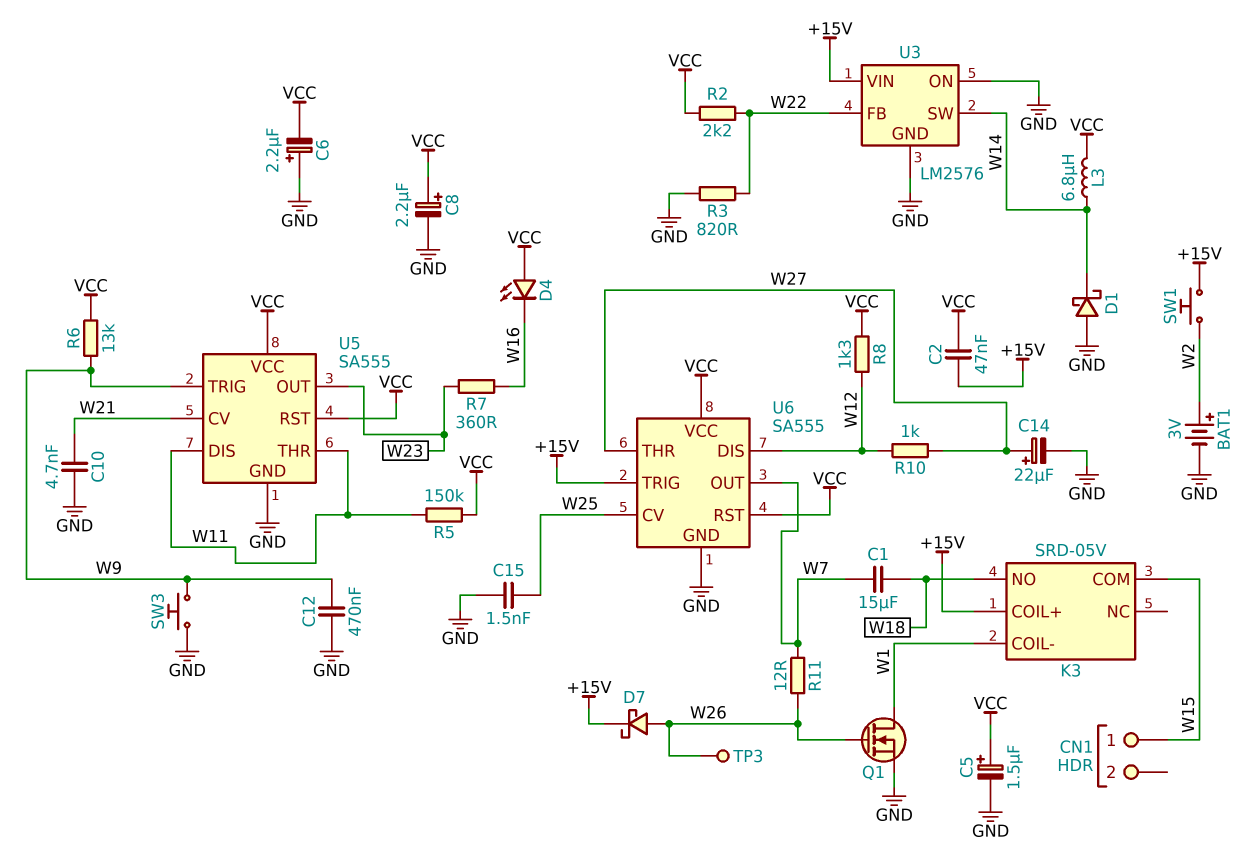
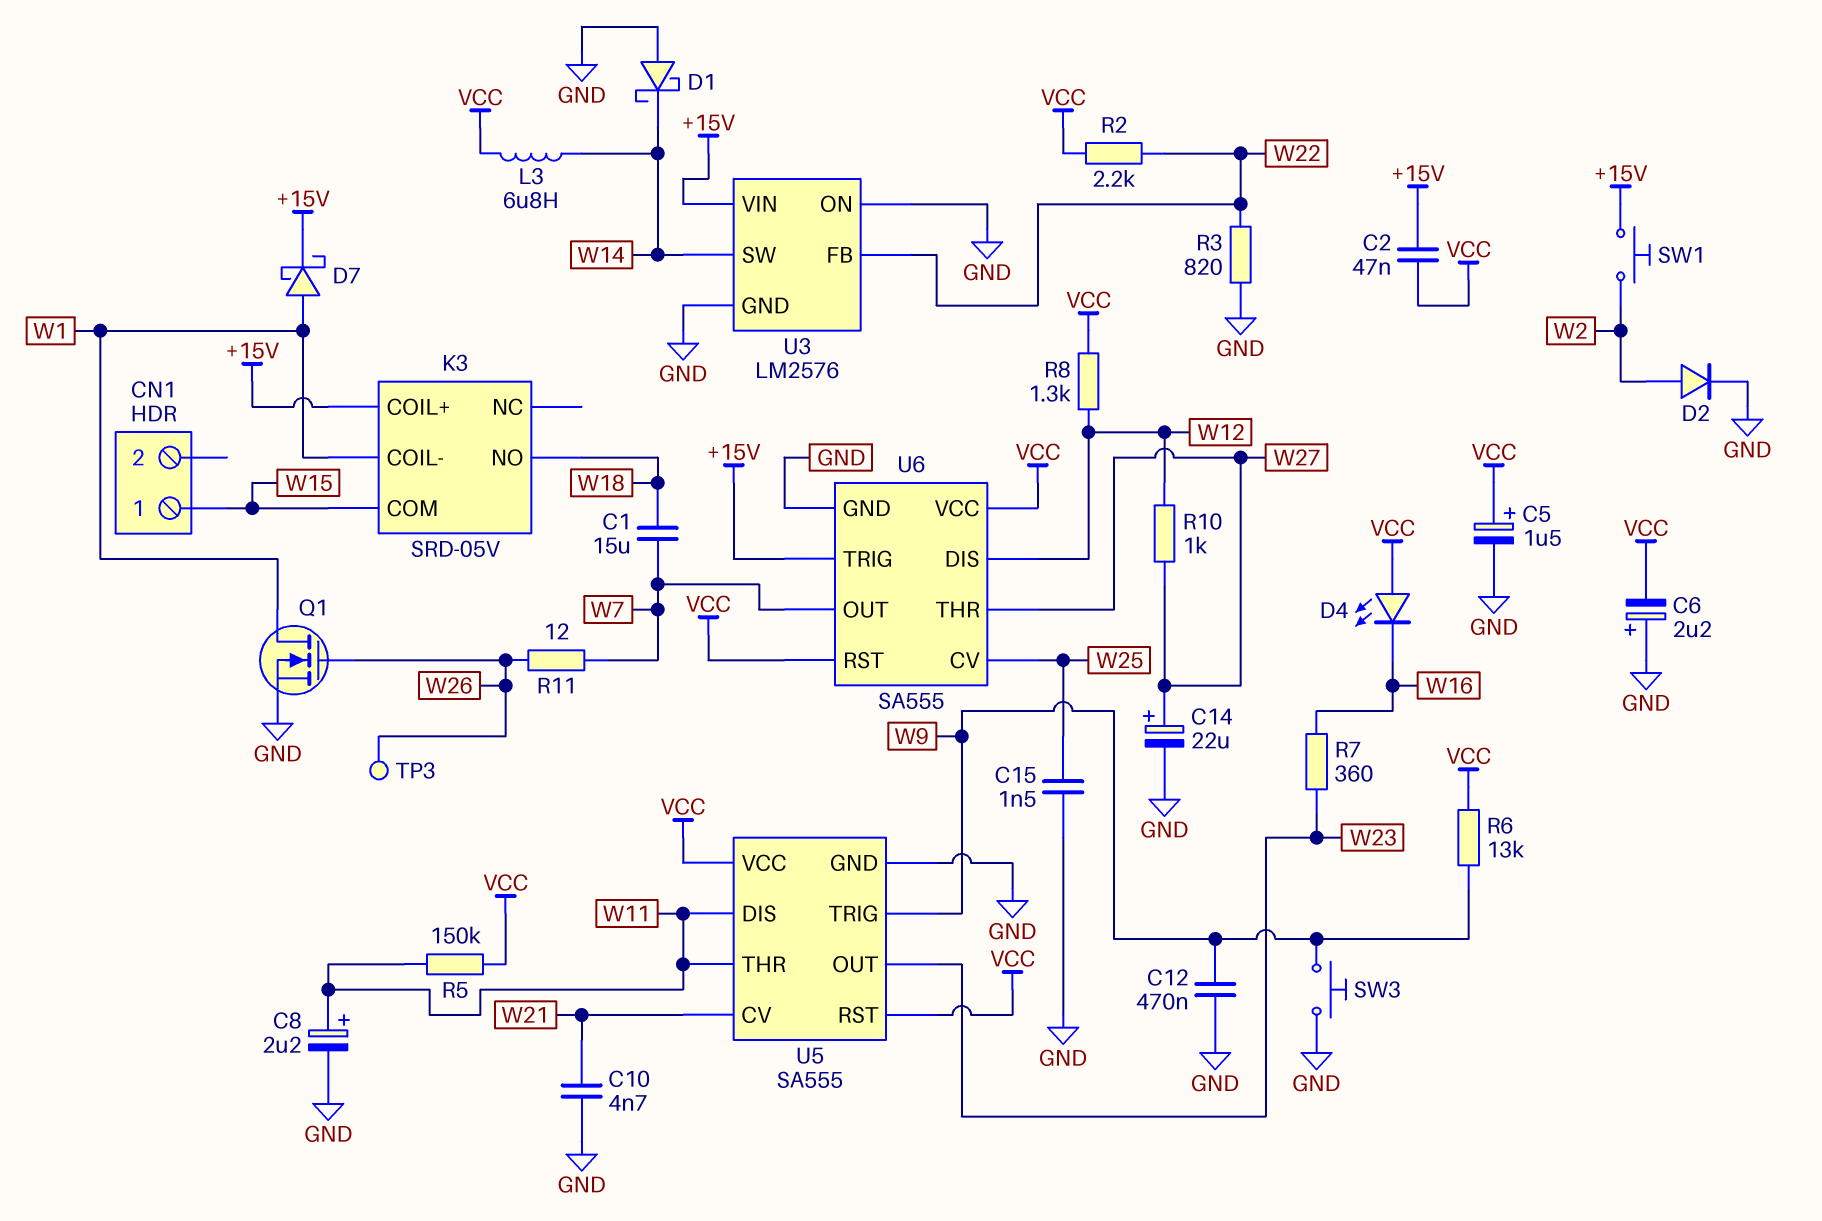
BAT1: 3V (plus W2, minus GND) -> none
C8: 2.2uF (plus VCC, minus GND) -> 2.2uF (plus W11, minus GND)
D2: none -> diode (A W2, K GND)
D7: schottky (A W26, K +15V) -> schottky (A W1, K +15V)

